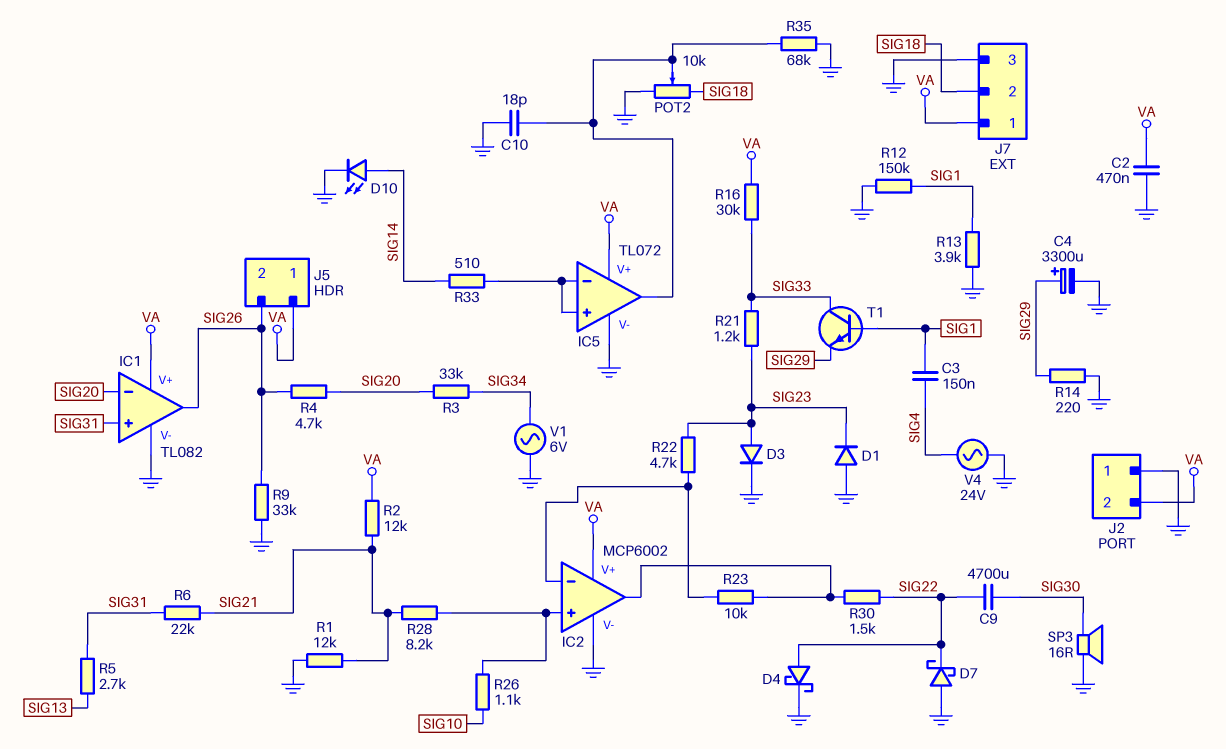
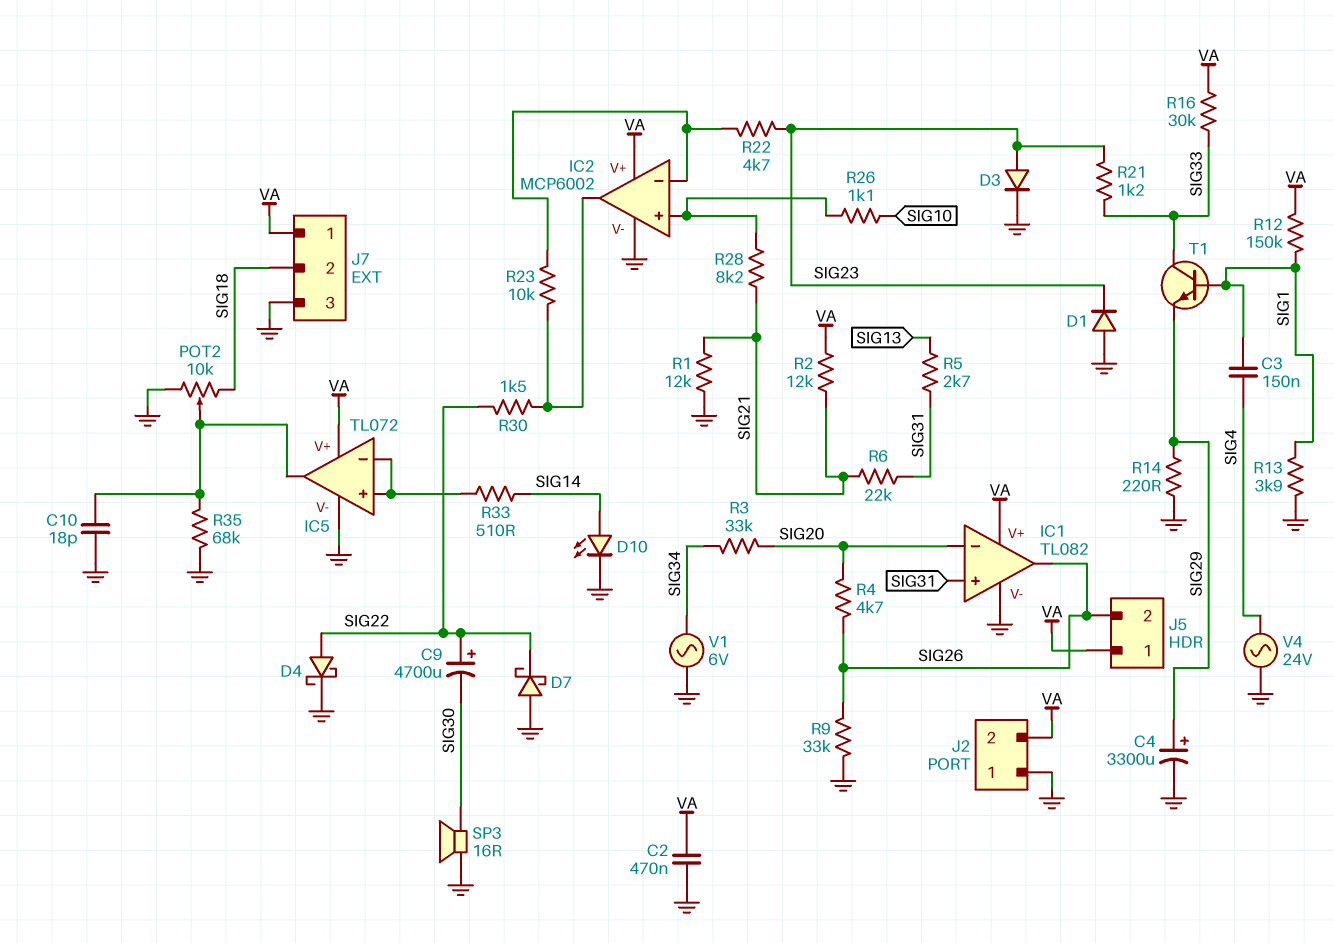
C9: 4700uF (SIG22, SIG30) -> 4700uF (plus SIG22, minus SIG30)
R12: 150k (GND, SIG1) -> 150k (SIG1, VA)

